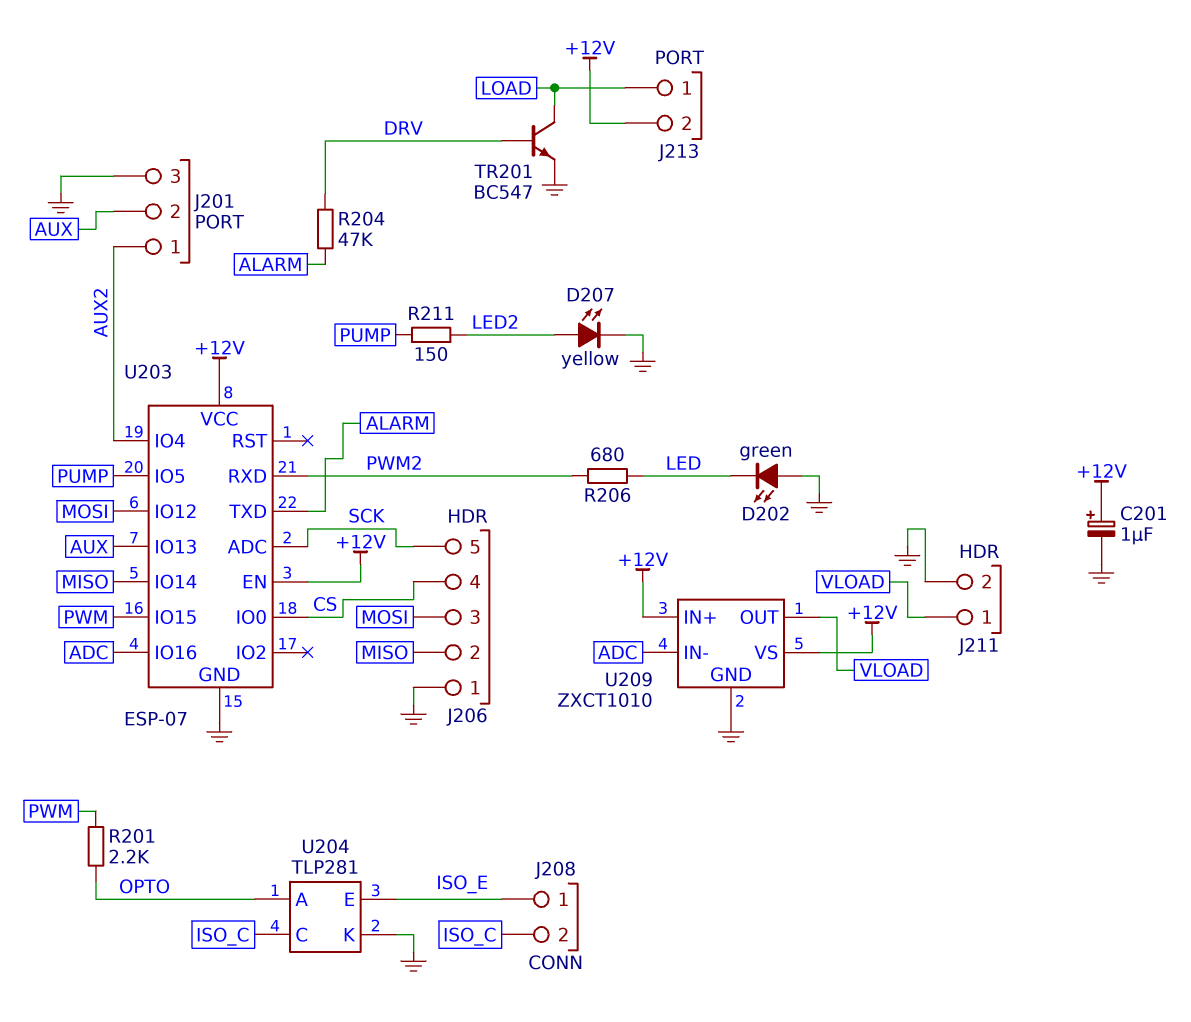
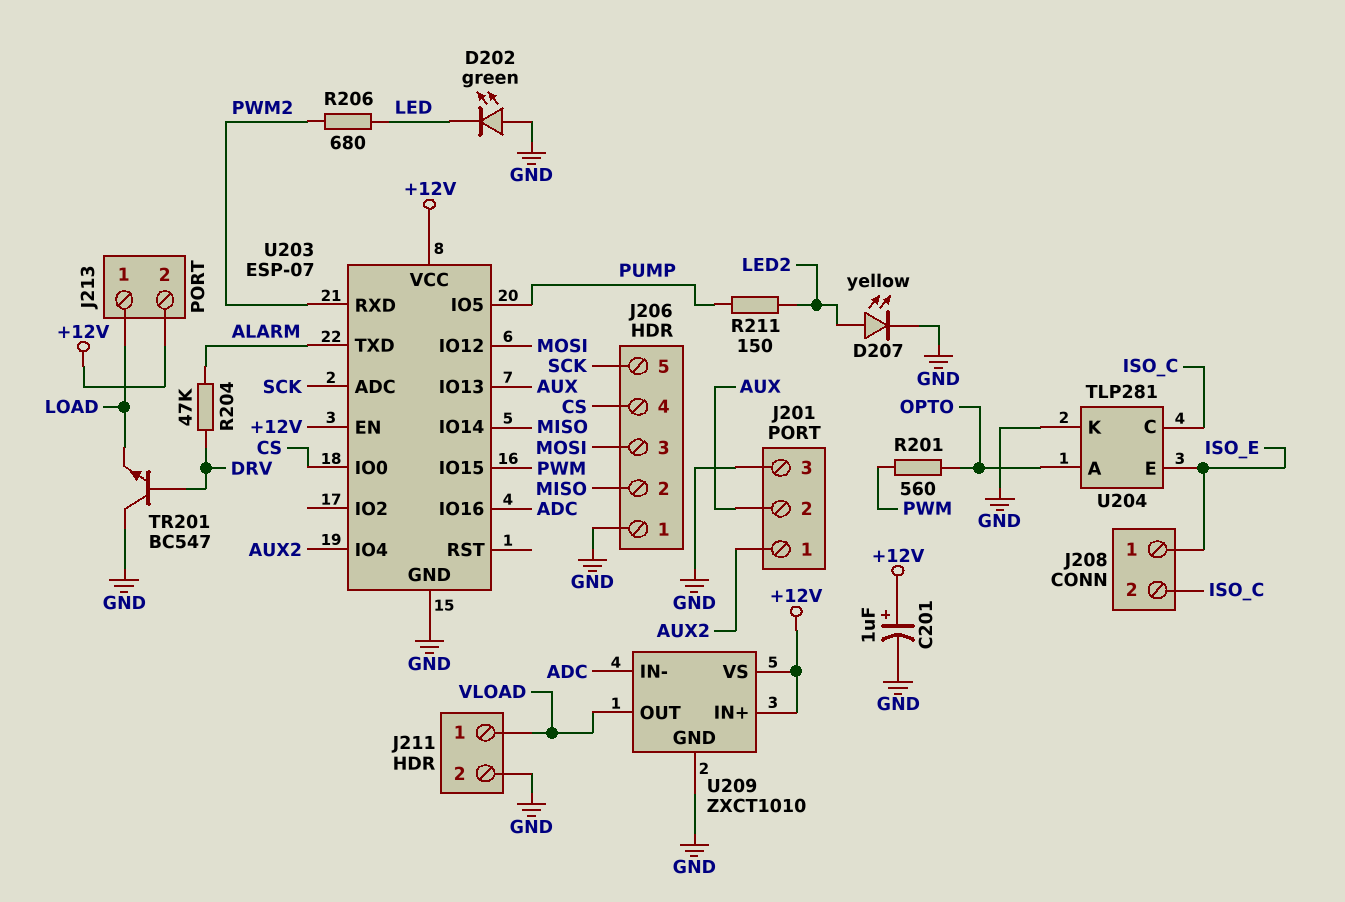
R201: 2.2k (OPTO, PWM) -> 560 (OPTO, PWM)
TR201: NPN BC547 (B DRV, C LOAD, E GND) -> NPN BC547 (B DRV, C GND, E LOAD)

